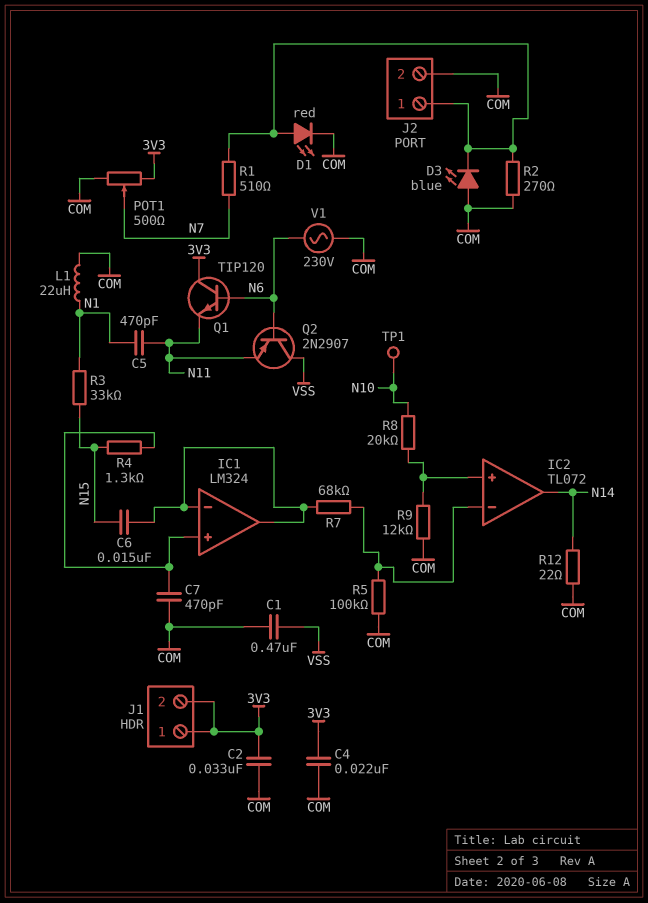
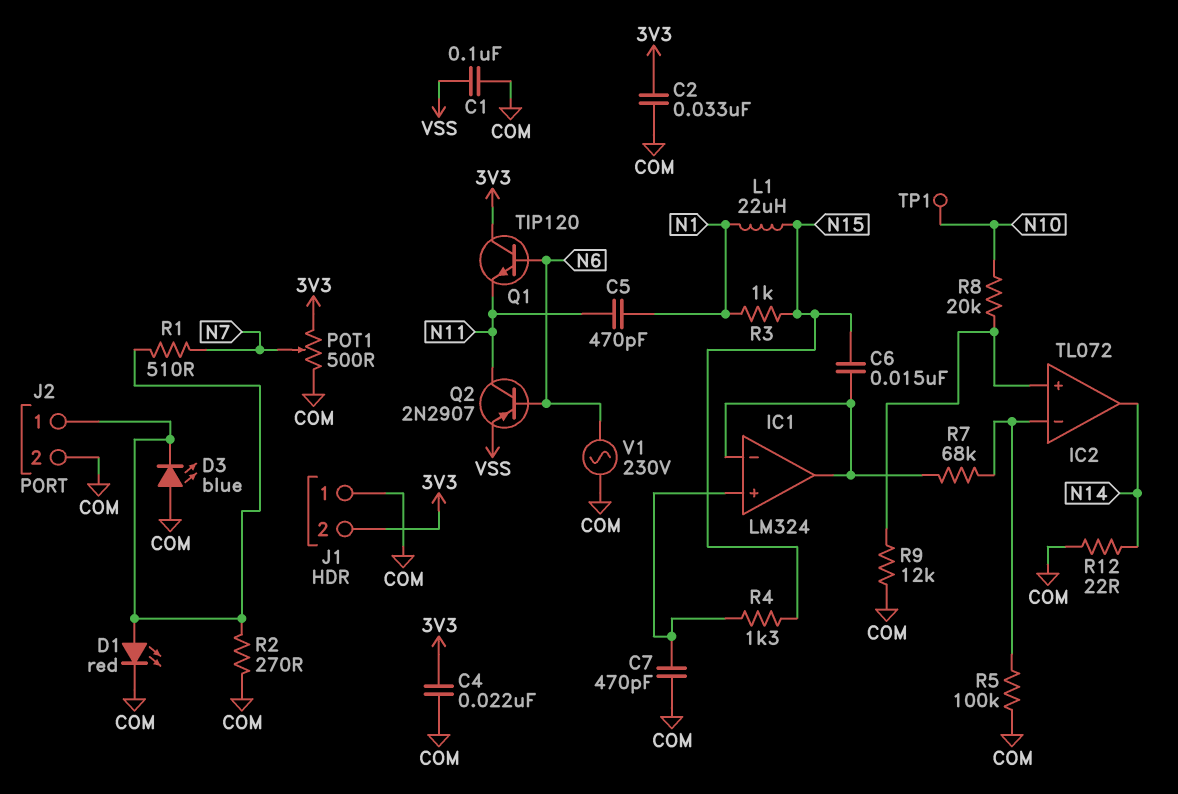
C1: 470nF (COM, VSS) -> 100nF (COM, VSS)
J1 pin 1: 3V3 -> COM
L1: 22uH (COM, N1) -> 22uH (N1, N15)
Q2: PNP 2N2907 (B N6, C VSS, E N11) -> PNP 2N2907 (B N6, C N11, E VSS)
R3: 33k (N1, N15) -> 1k (N1, N15)

